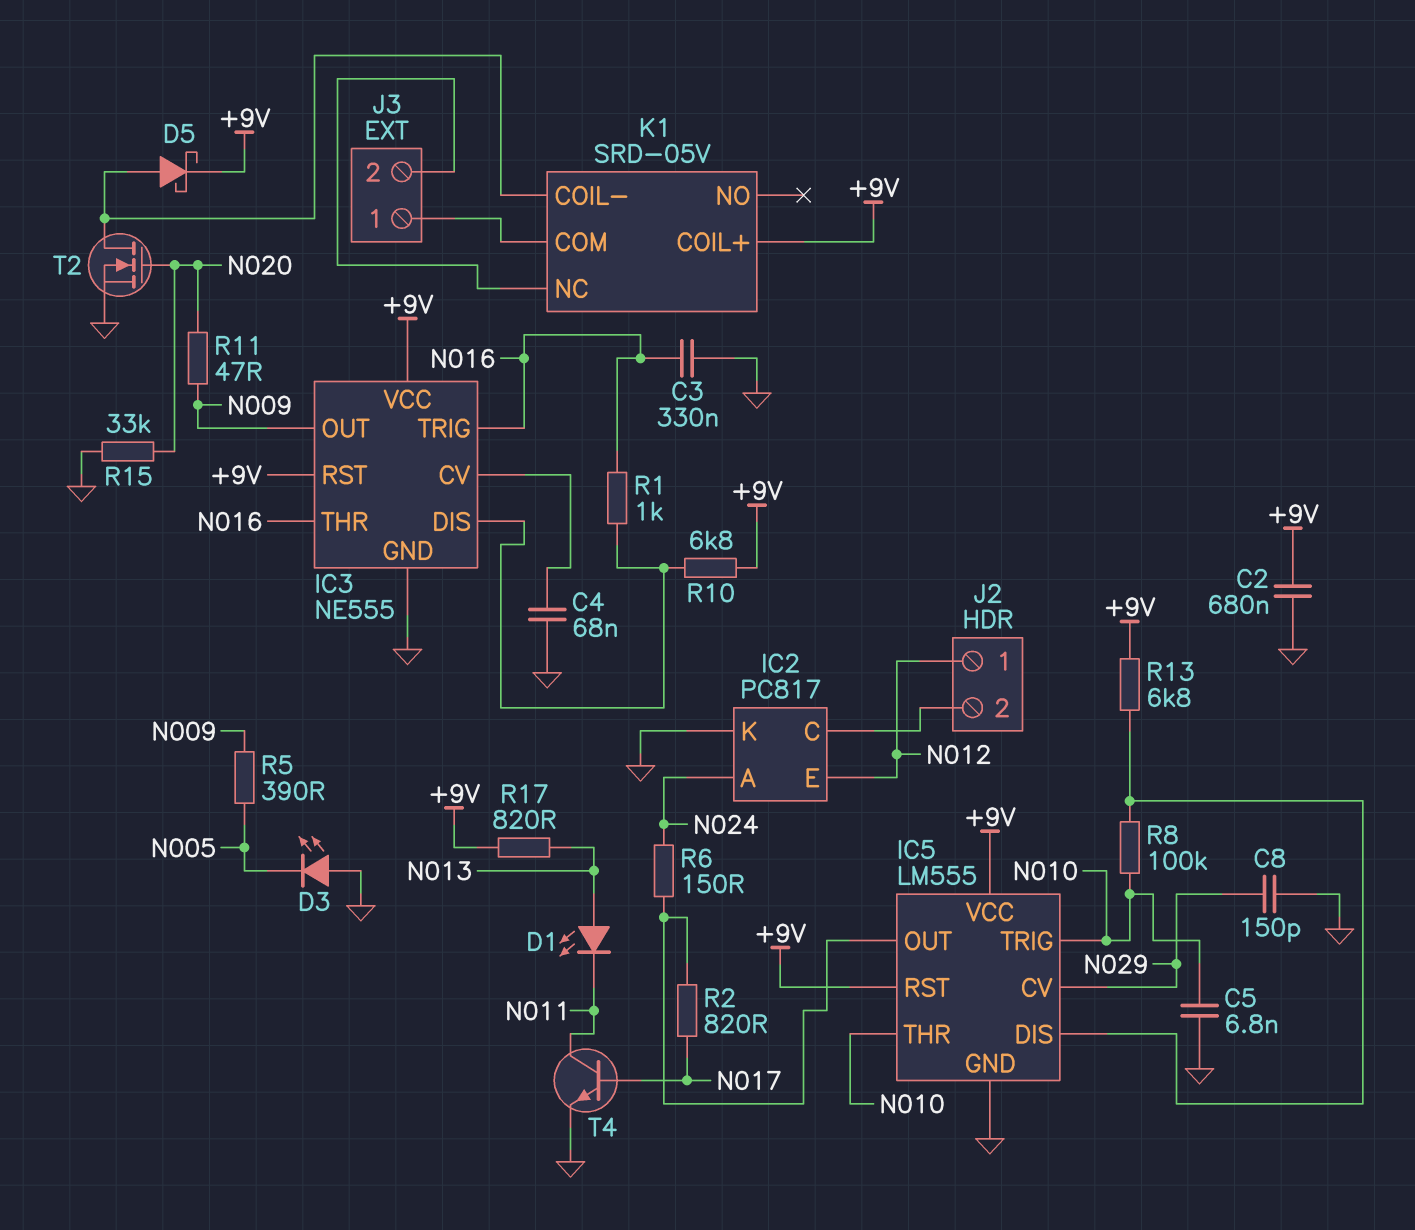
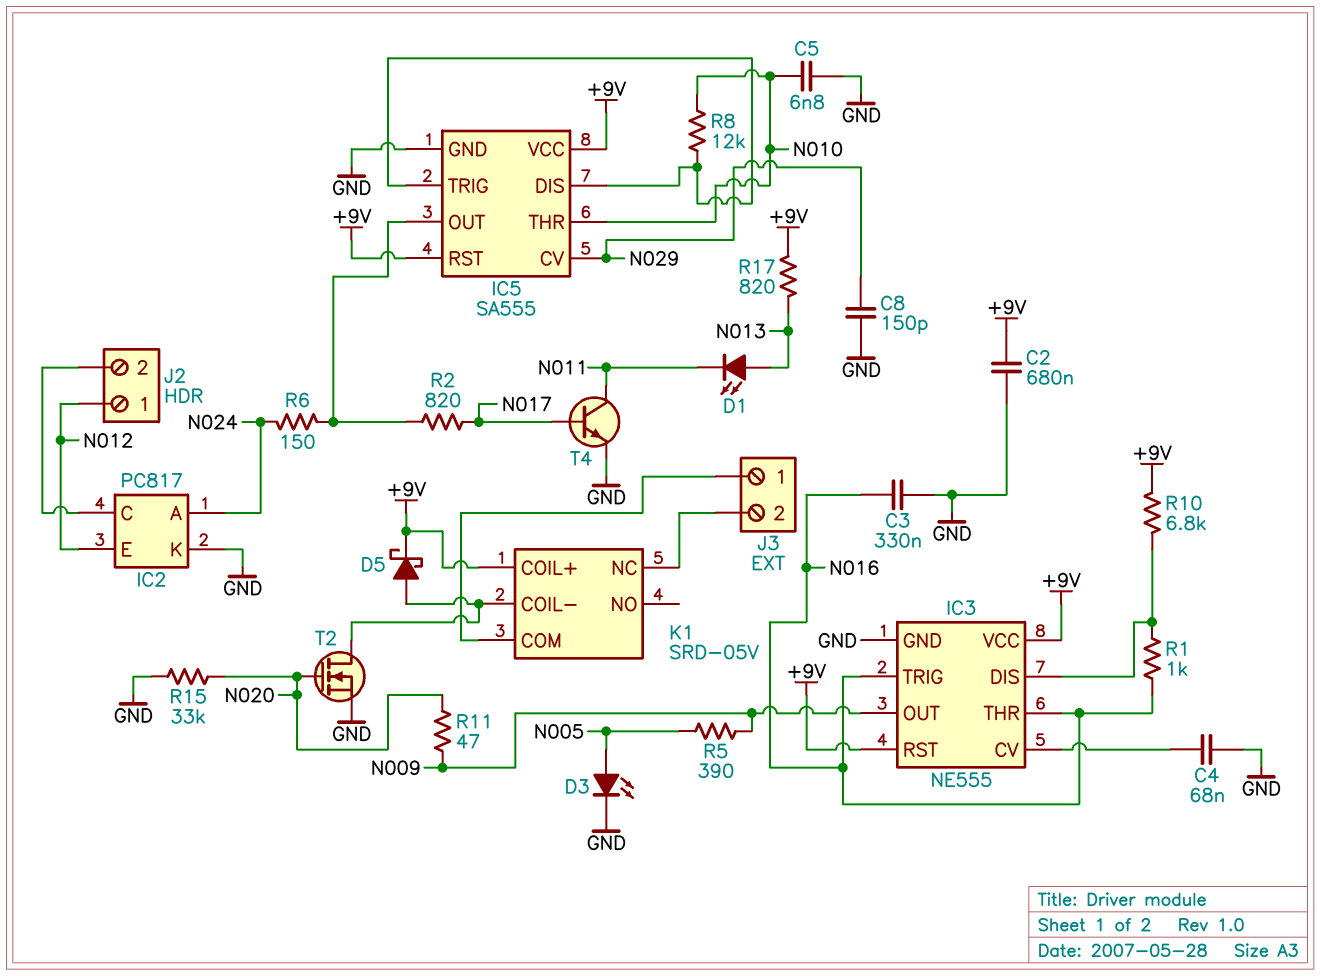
D3: LED (A GND, K N005) -> LED (A N005, K GND)
IC5: LM555 -> SA555
IC5 pin TRIG: N010 -> IC5/DIS
R8: 100k (IC5/DIS, N010) -> 12k (IC5/DIS, N010)
R13: 6.8k (+9V, IC5/DIS) -> none

